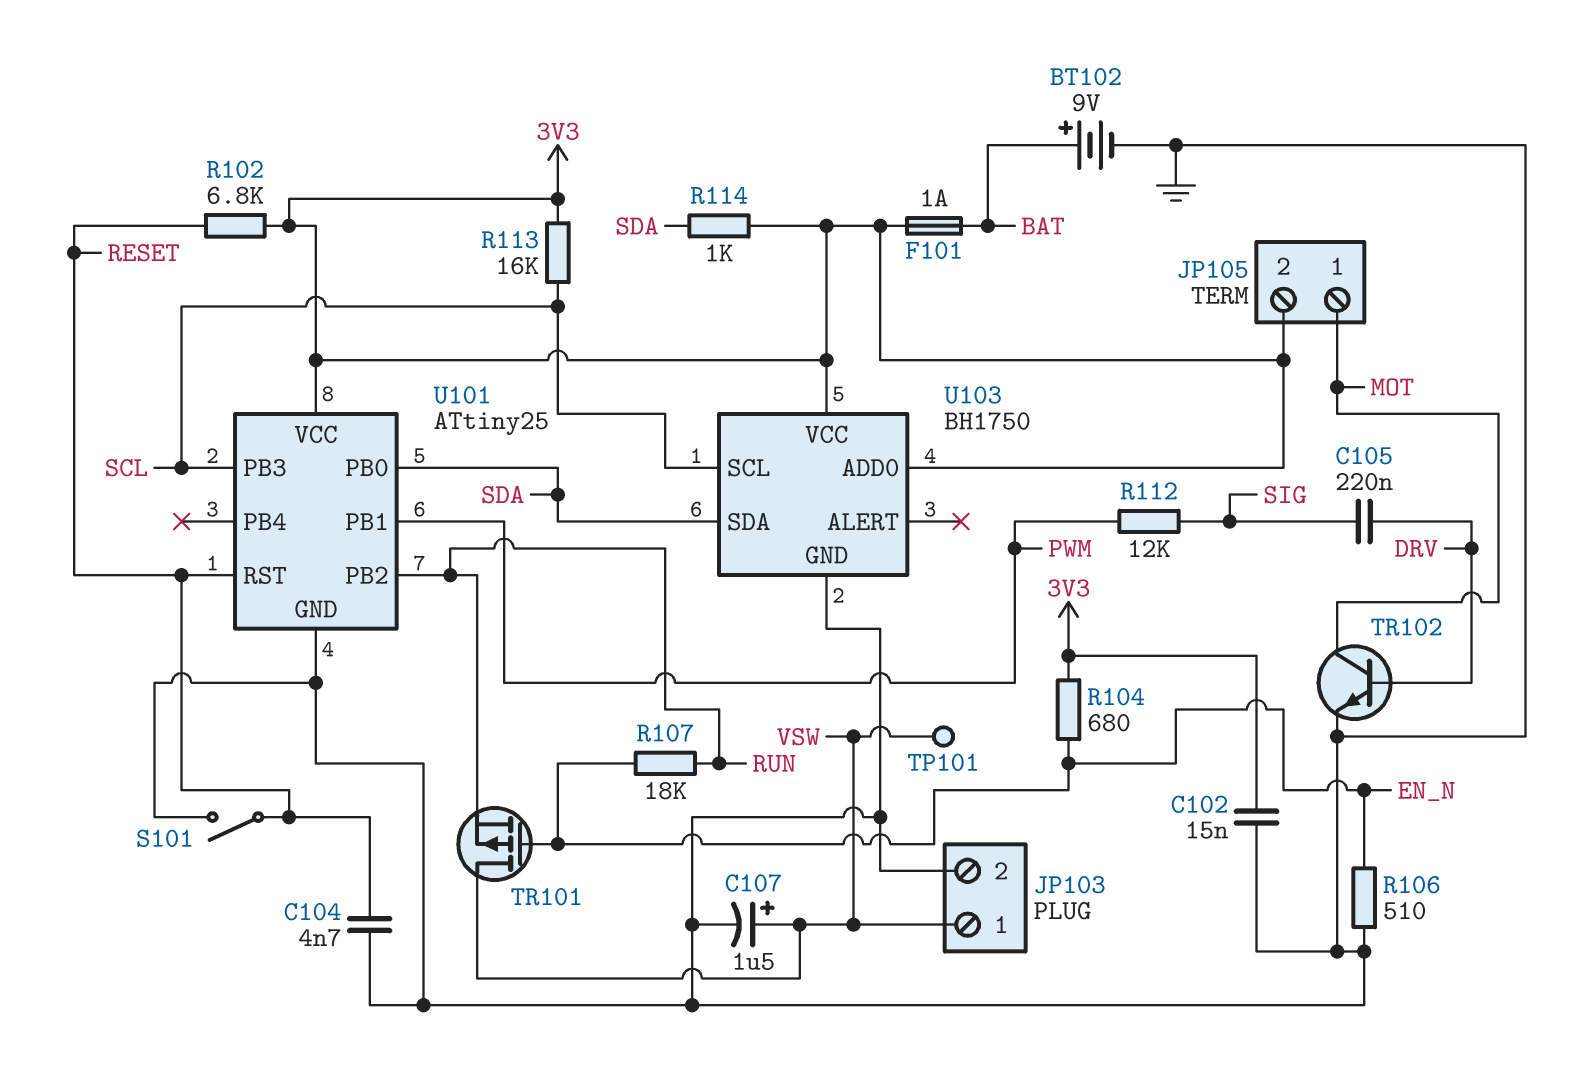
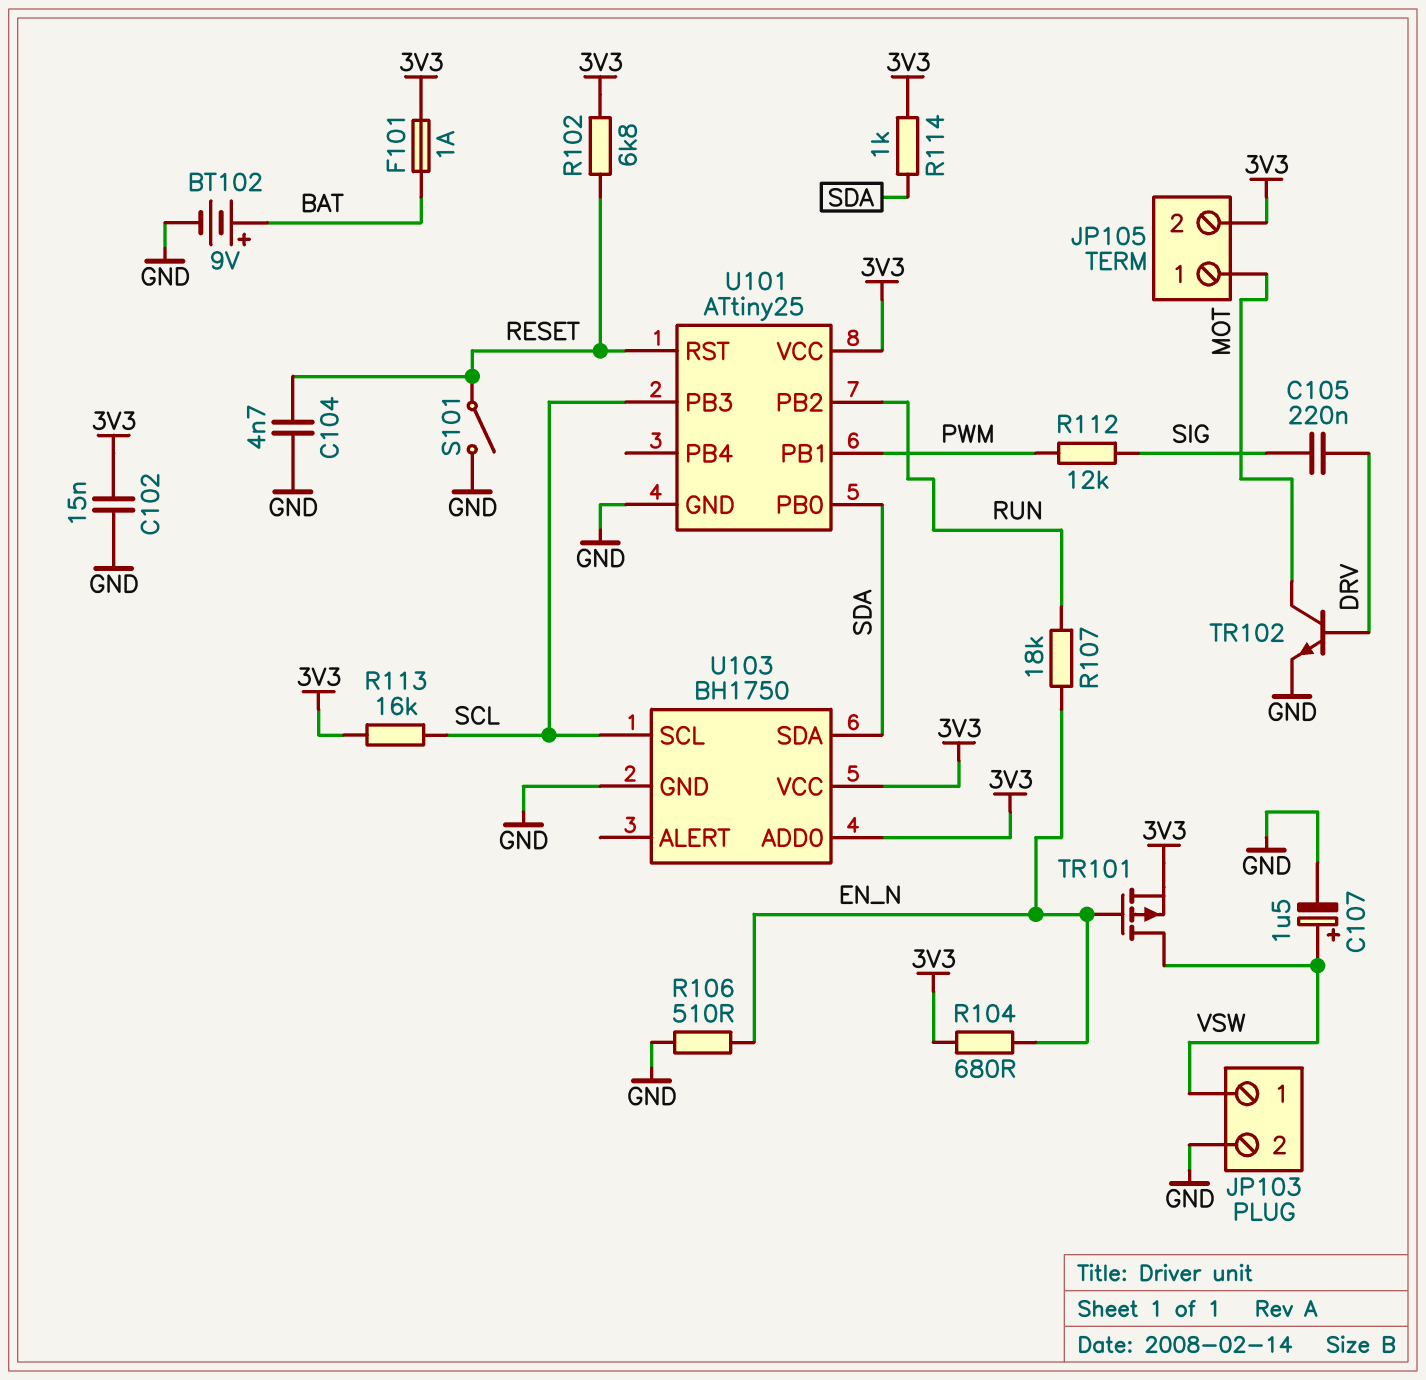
TP101: test point (VSW) -> none
TR101: PMOS (G EN_N, D VSW, S RUN) -> PMOS (G EN_N, D VSW, S 3V3)

